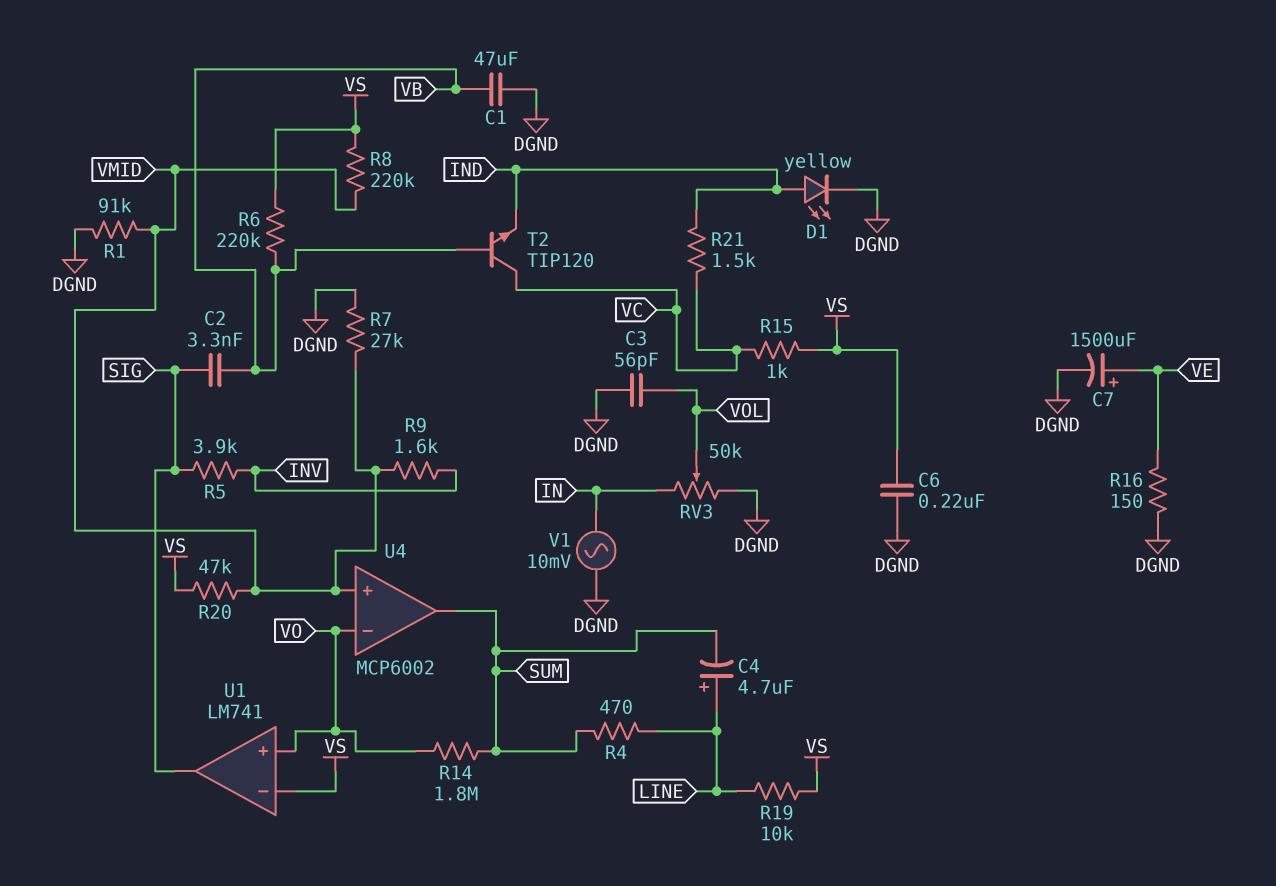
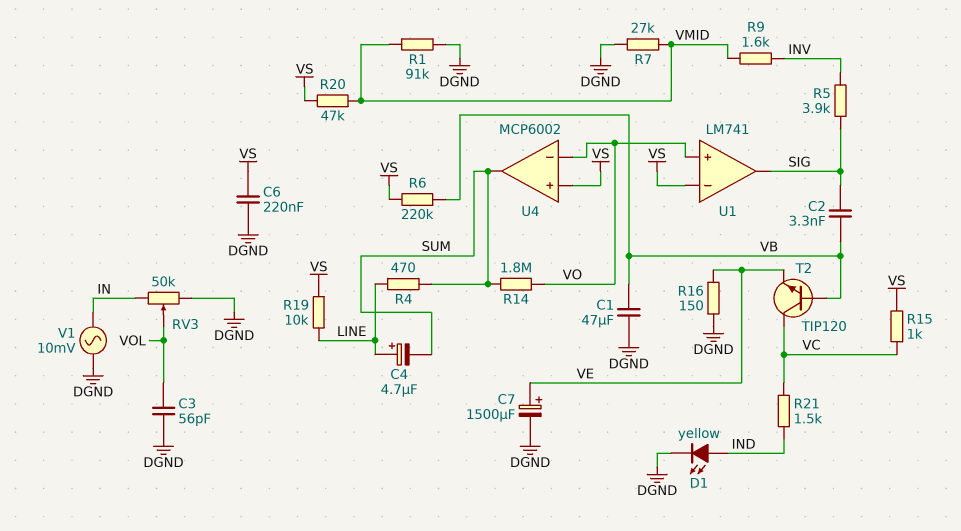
R8: 220k (VMID, VS) -> none
T2: NPN TIP120 (B VB, C VC, E IND) -> NPN TIP120 (B VB, C VC, E VE)
U4 pin in+: VMID -> VS

